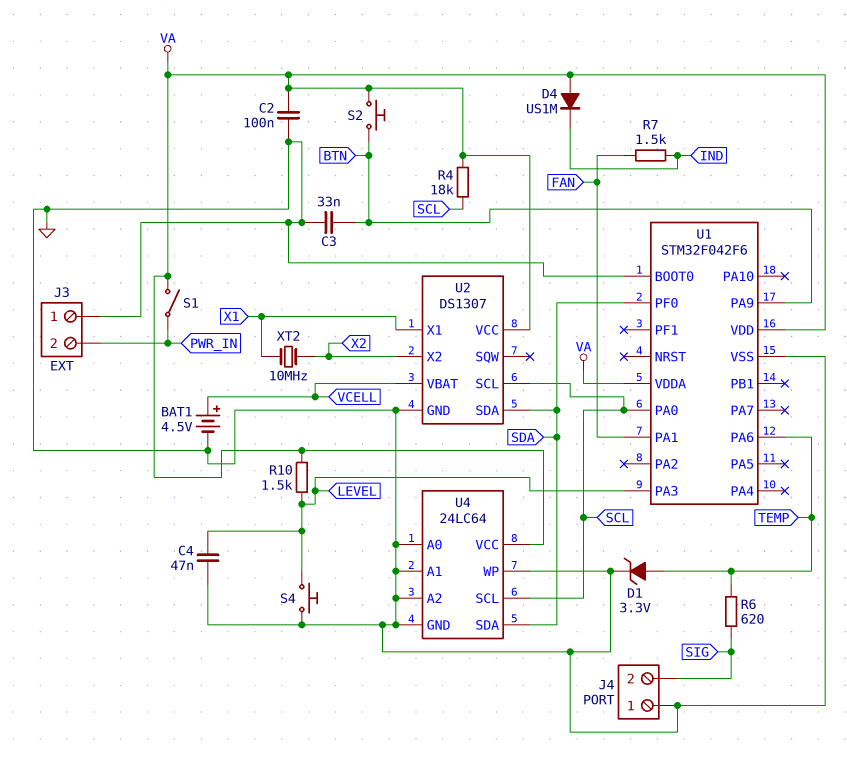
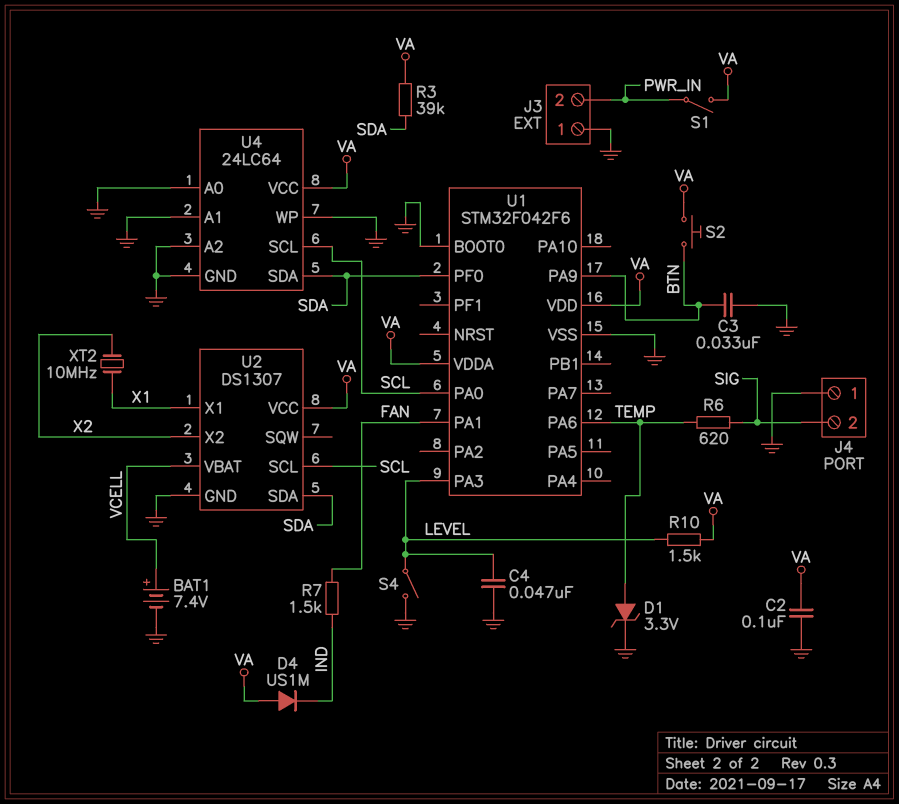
BAT1: 4.5V (plus VCELL, minus GND) -> 7.4V (plus VCELL, minus GND)
R3: none -> 39k (SDA, VA)
R4: 18k (SCL, VA) -> none
S4: button (GND, LEVEL) -> switch (GND, LEVEL)

